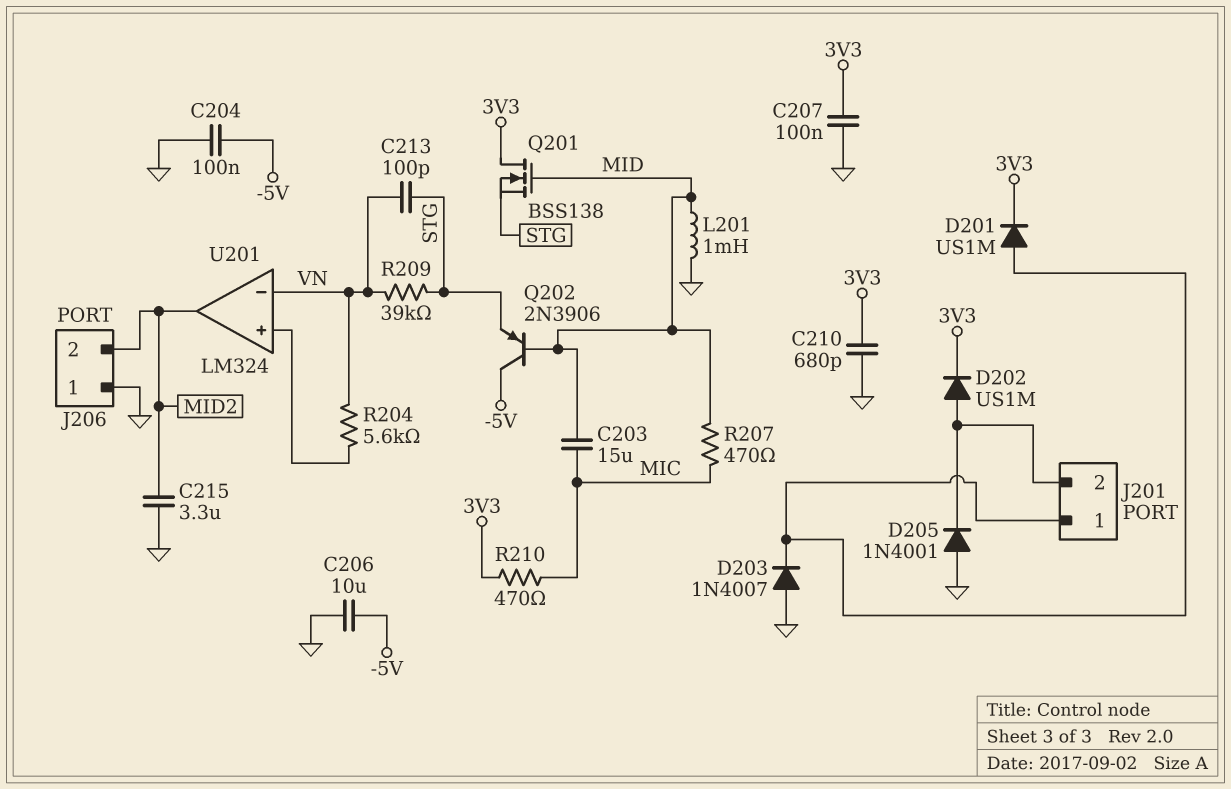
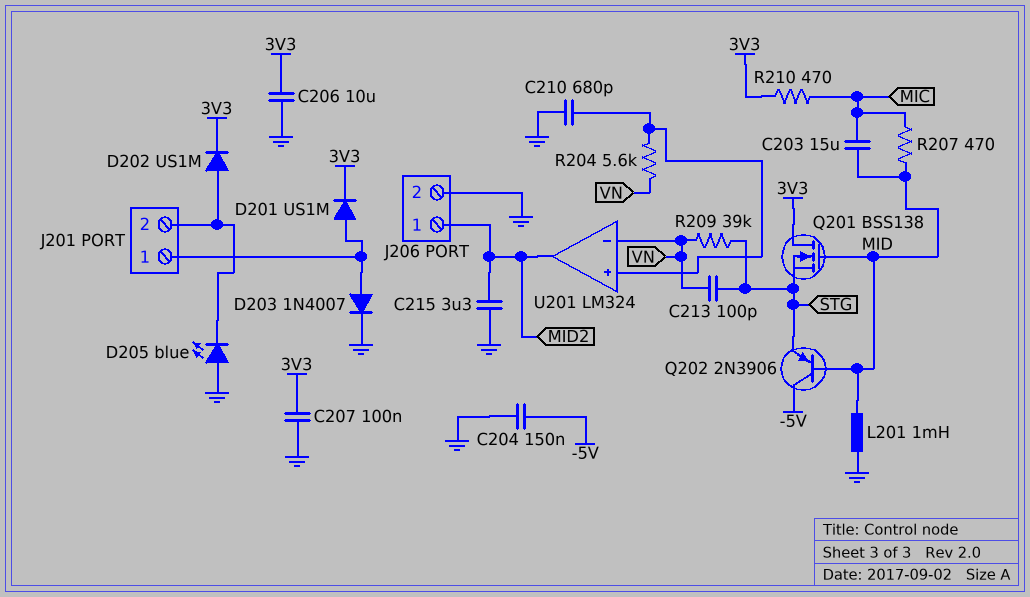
C204: 100nF (-5V, GND) -> 150nF (-5V, GND)
C206: 10uF (-5V, GND) -> 10uF (3V3, GND)
C210: 680pF (3V3, GND) -> 680pF (GND, U201/in+)
D203: diode 1N4007 (A GND, K J201/1) -> diode 1N4007 (A J201/1, K GND)
D205: diode 1N4001 (A GND, K J201/2) -> LED blue (A GND, K J201/2)
J206 pin 1: GND -> MID2
J206 pin 2: MID2 -> GND

